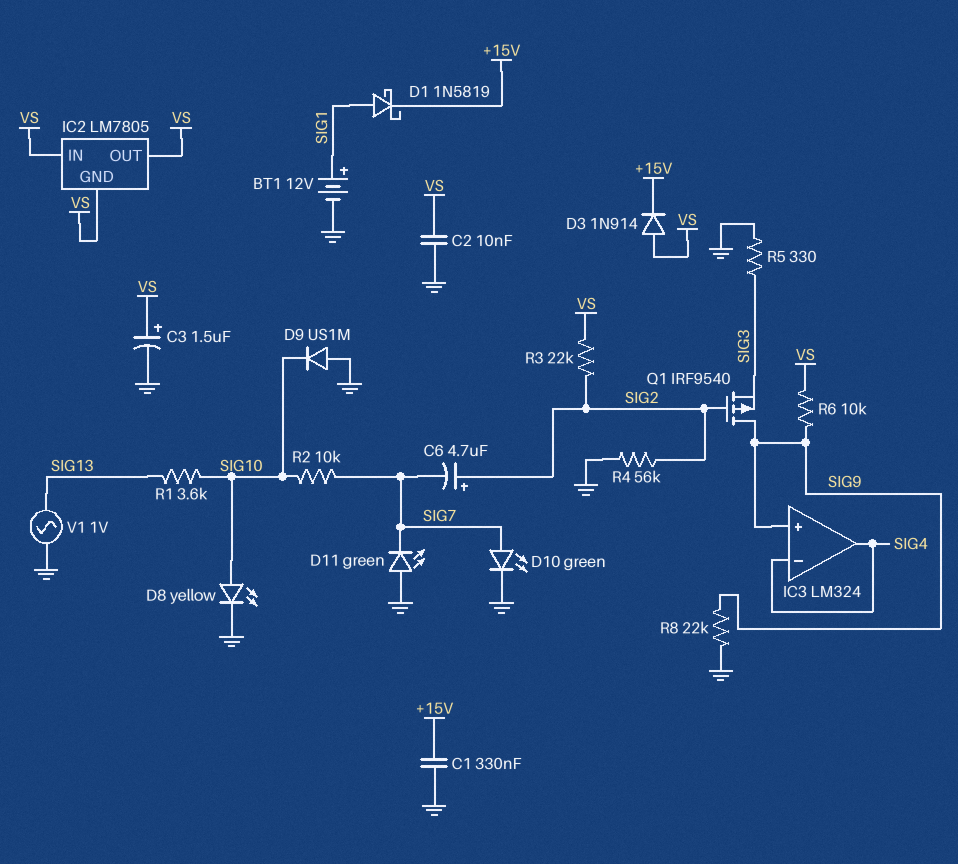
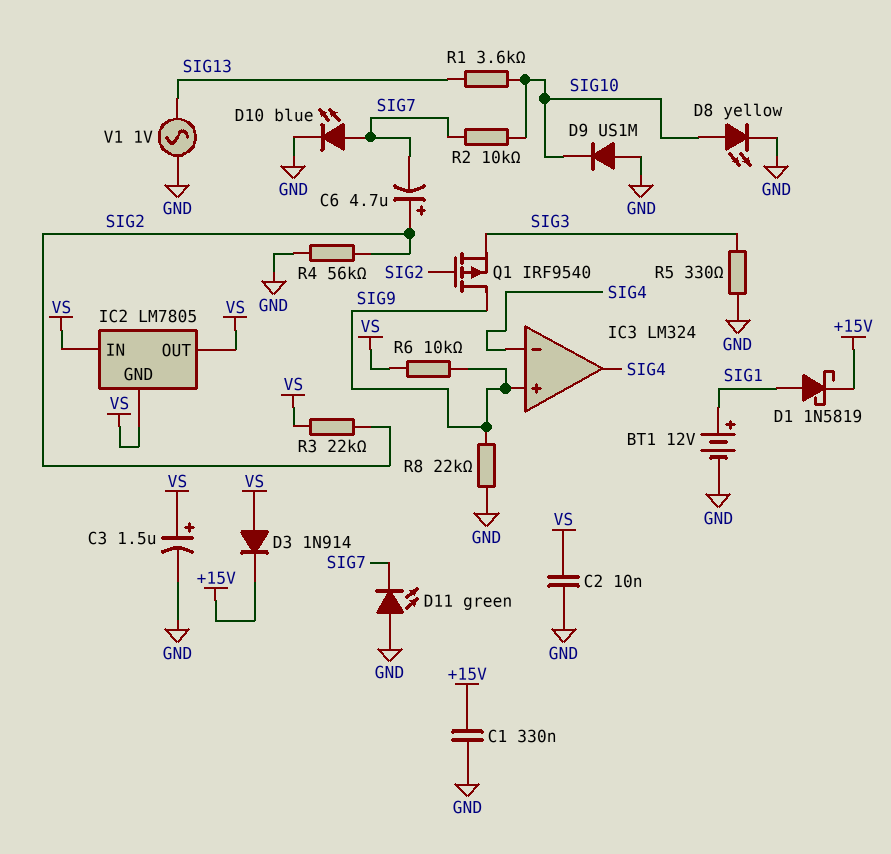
D10: LED green (A SIG7, K GND) -> LED blue (A SIG7, K GND)

